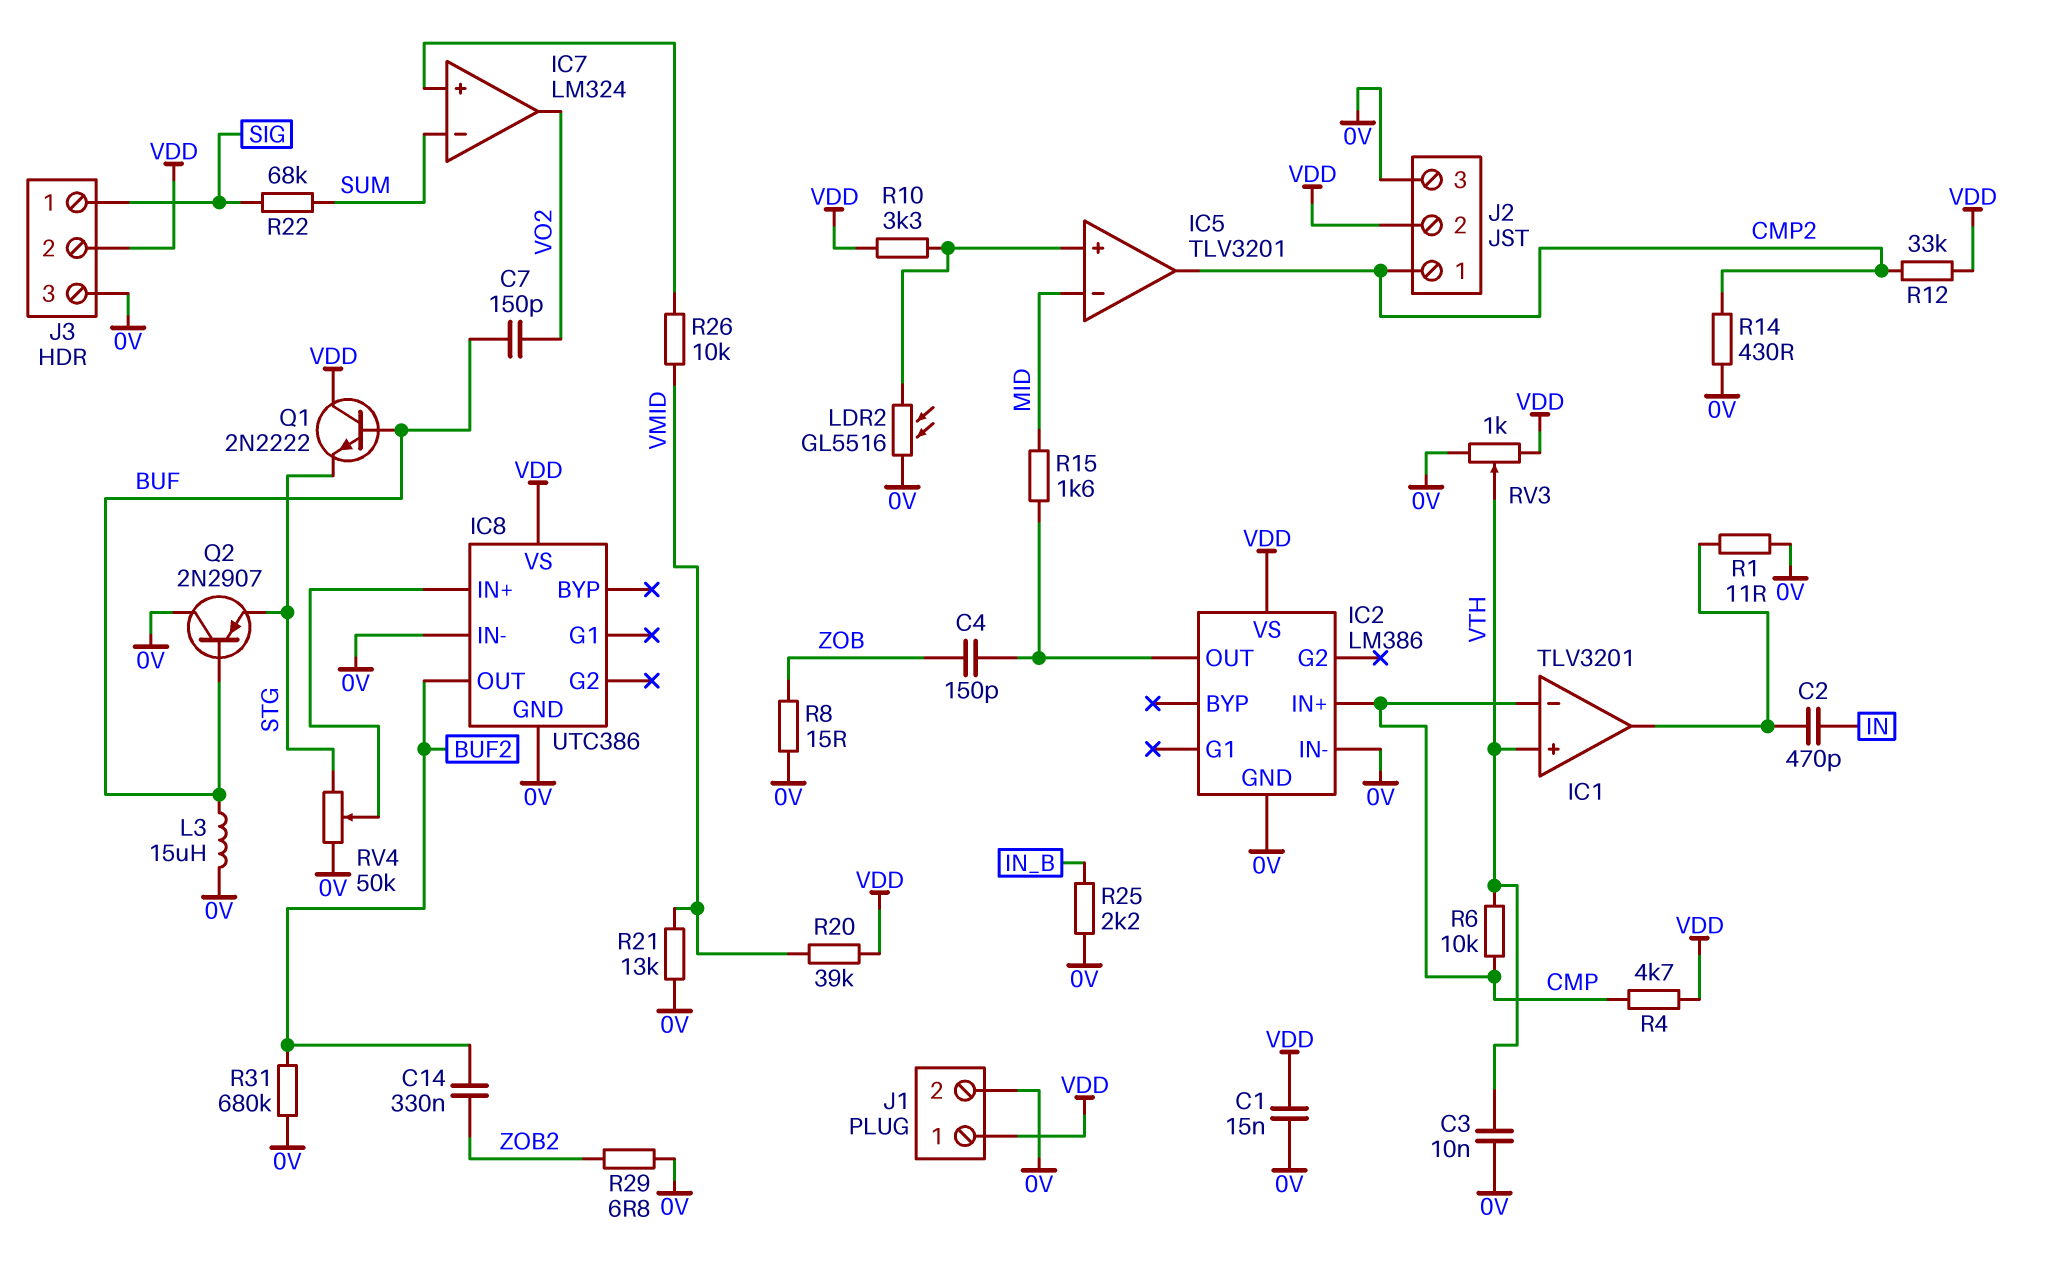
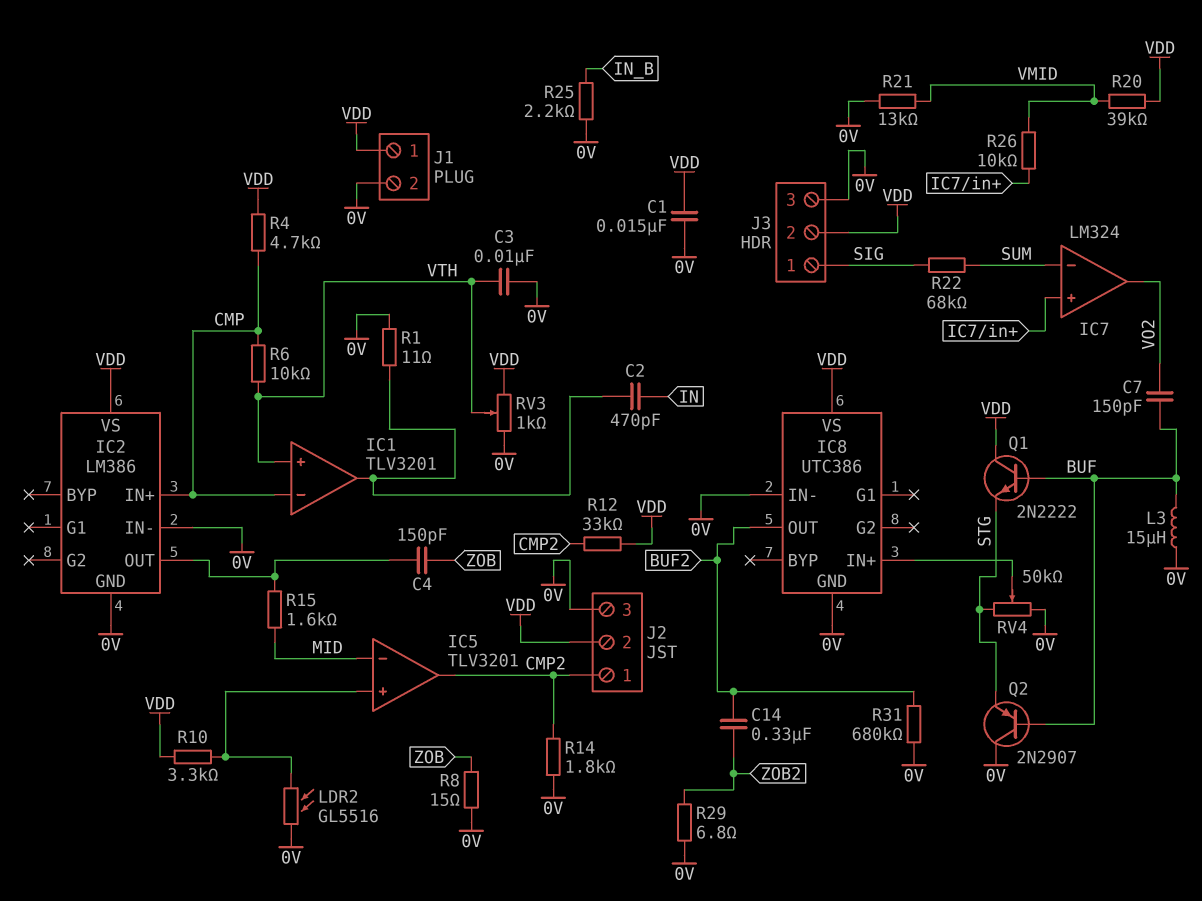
R14: 430 (0V, CMP2) -> 1.8k (0V, CMP2)

